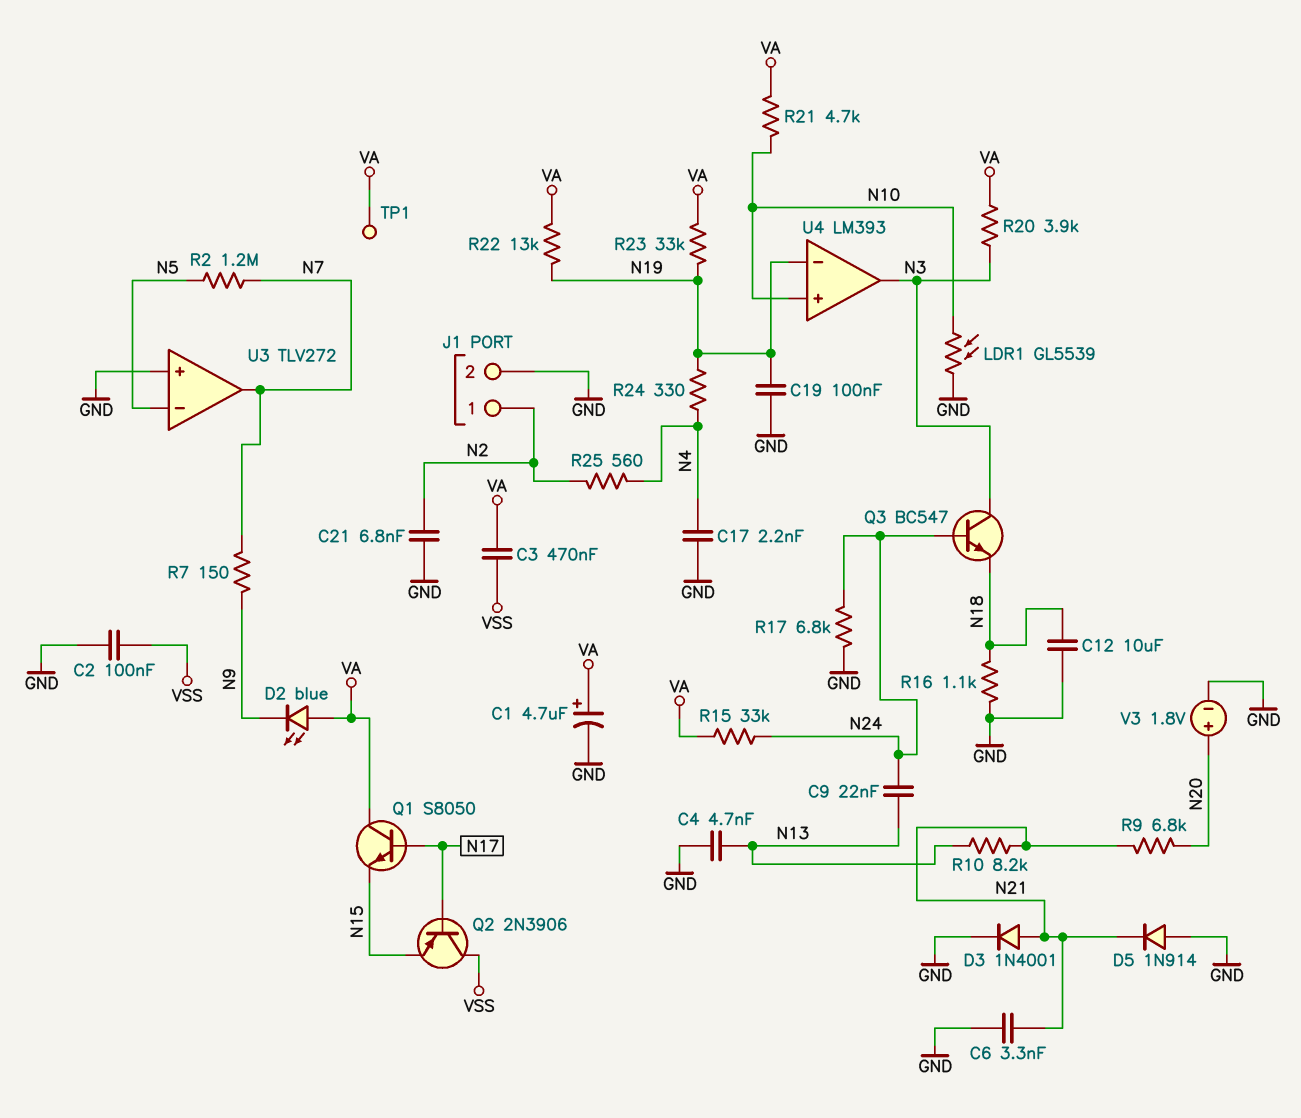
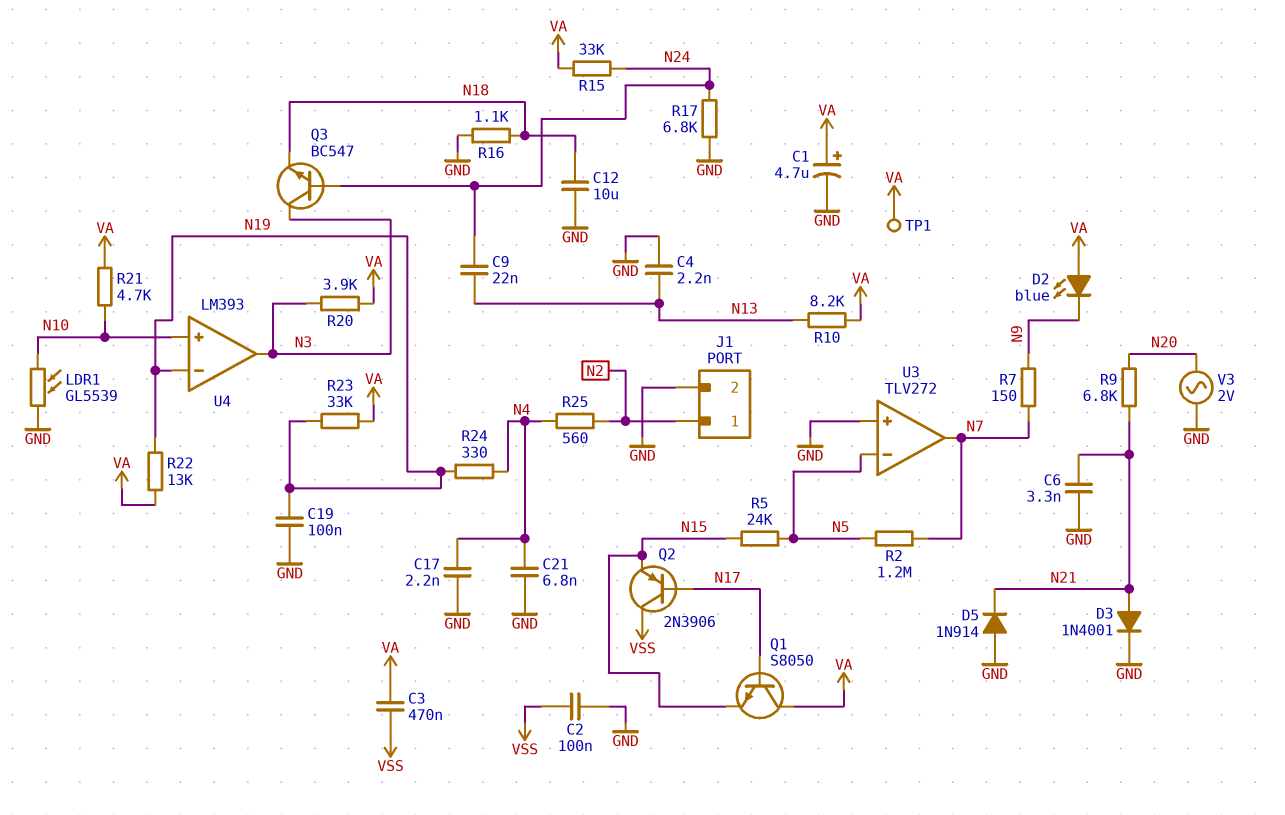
C4: 4.7nF (GND, N13) -> 2.2nF (GND, N13)
C21: 6.8nF (GND, N2) -> 6.8nF (GND, N4)
R5: none -> 24k (N5, N15)
R10: 8.2k (N13, N21) -> 8.2k (N13, VA)
V3: 1.8V (plus N20, minus GND) -> AC 2V (GND, N20)

